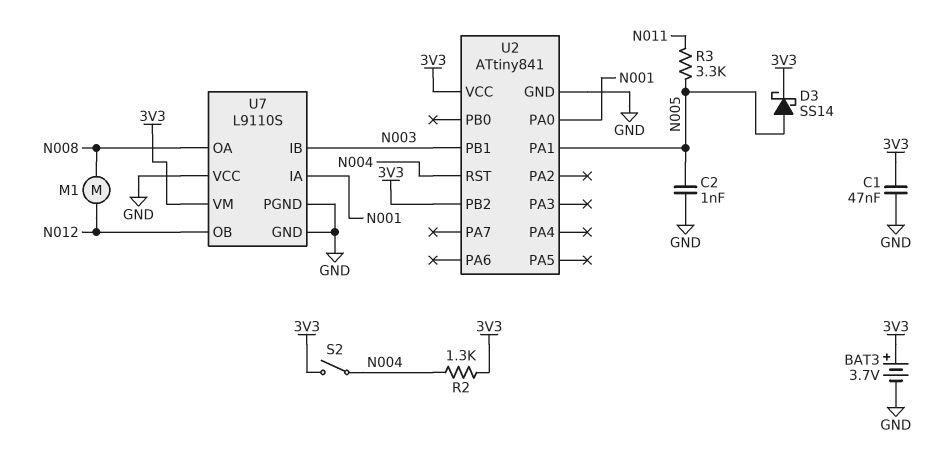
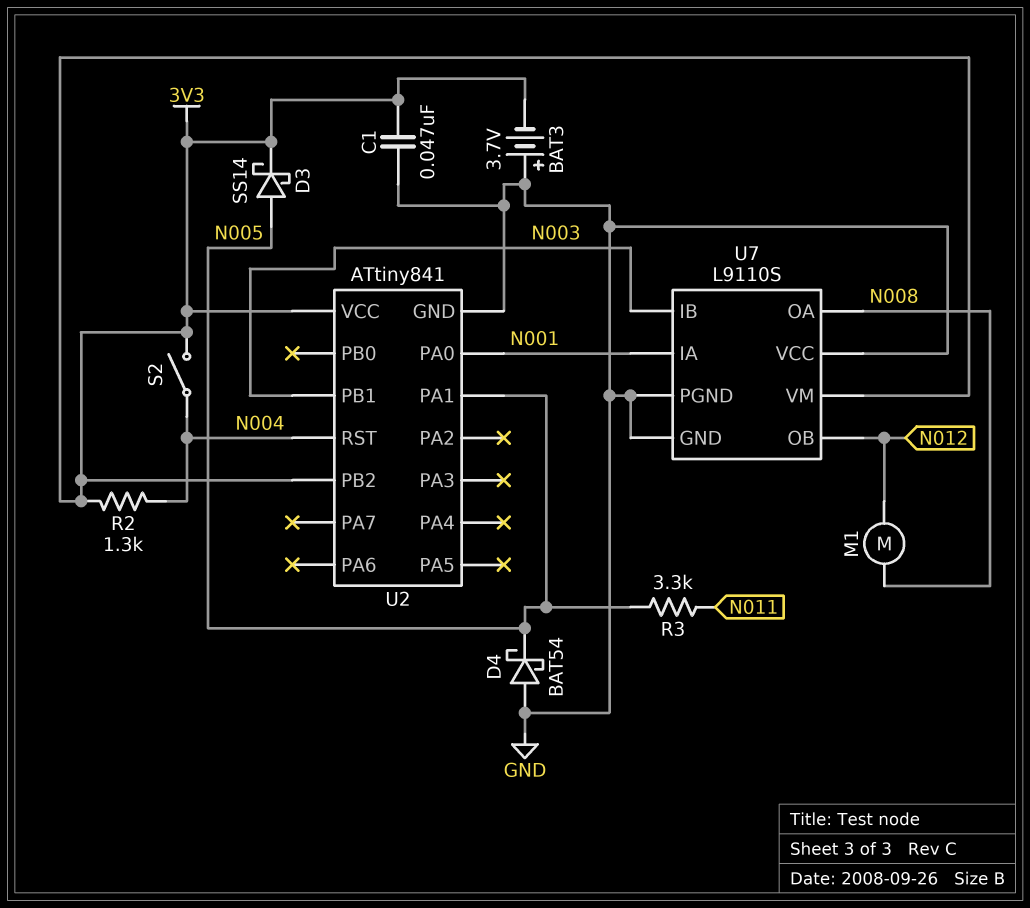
BAT3: 3.7V (plus 3V3, minus GND) -> 3.7V (plus GND, minus 3V3)
C2: 1nF (GND, N005) -> none
D4: none -> schottky BAT54 (A GND, K N005)

